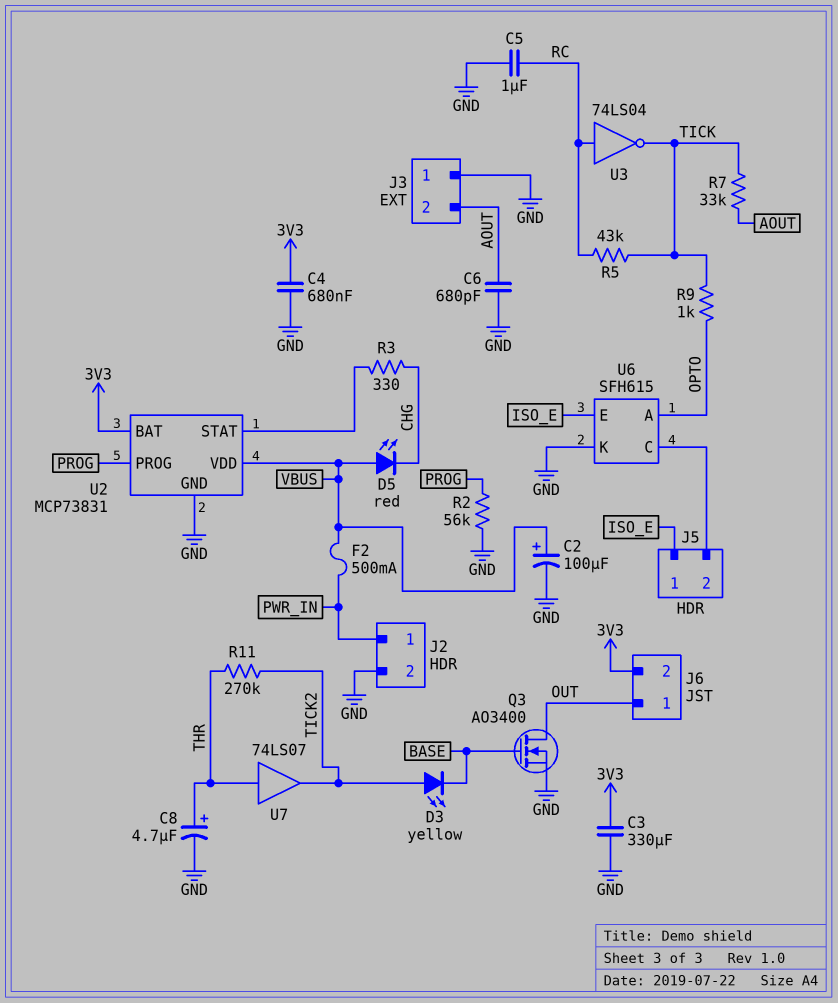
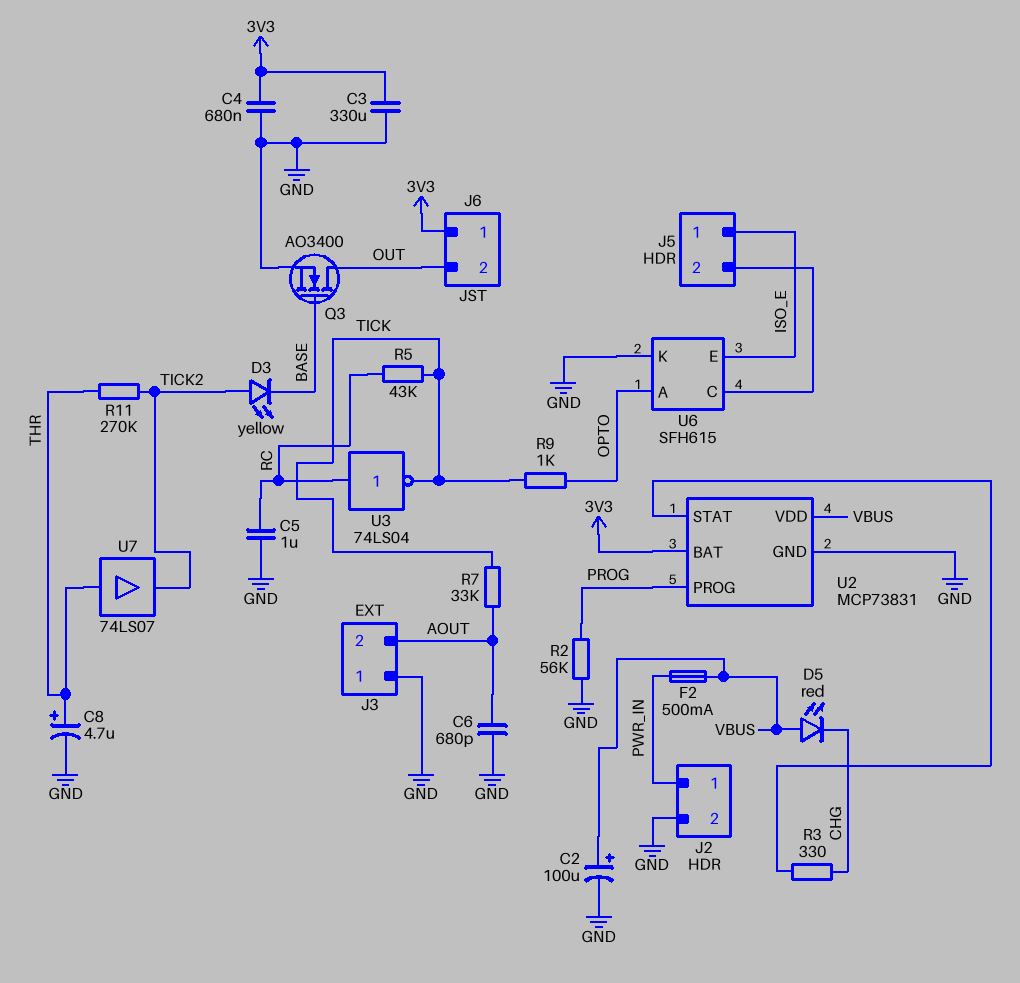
J6 pin 1: OUT -> 3V3
J6 pin 2: 3V3 -> OUT

